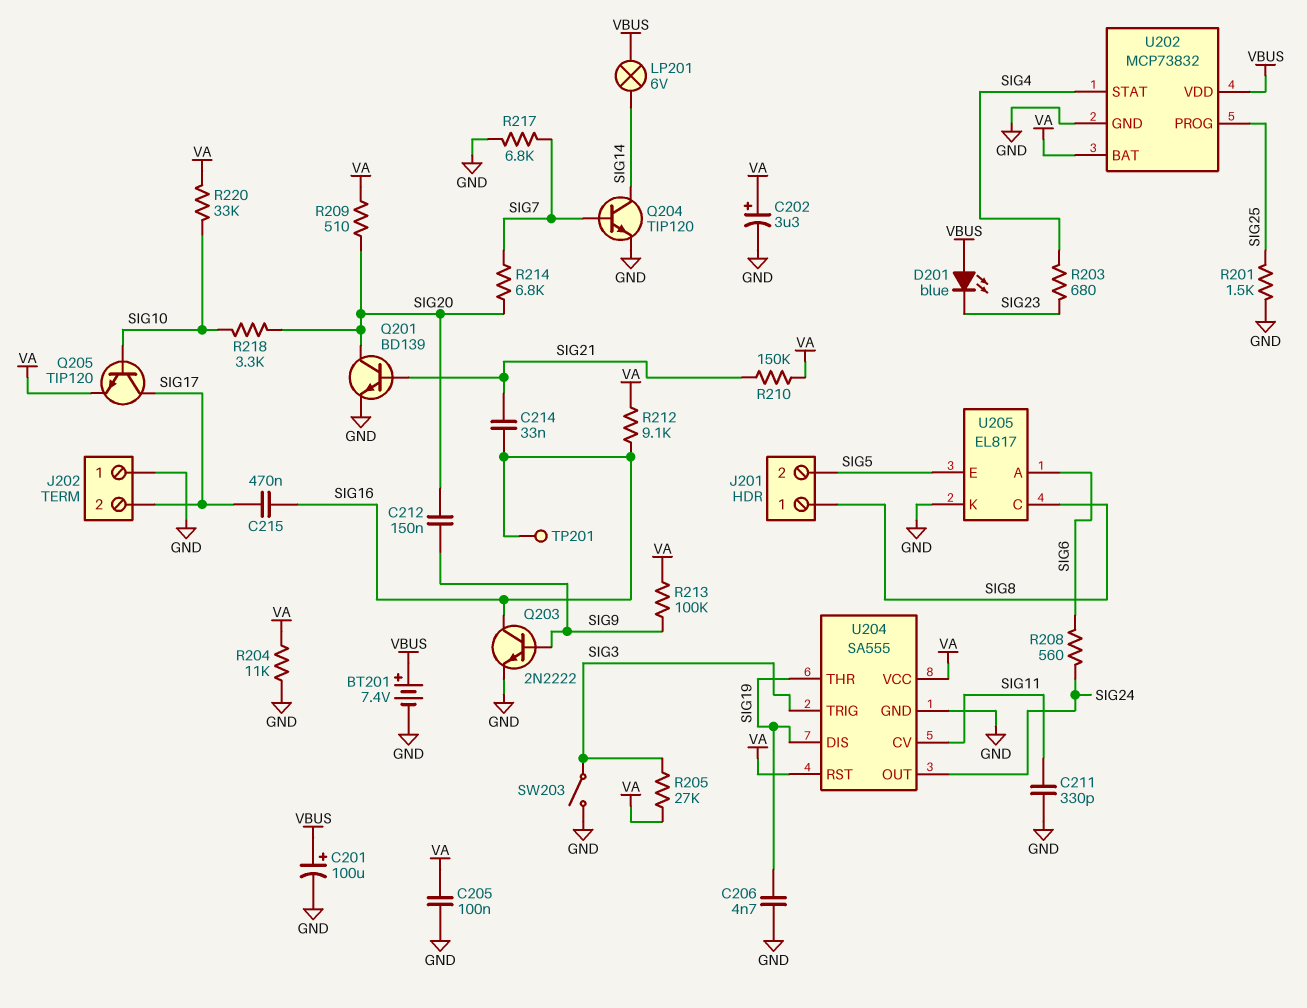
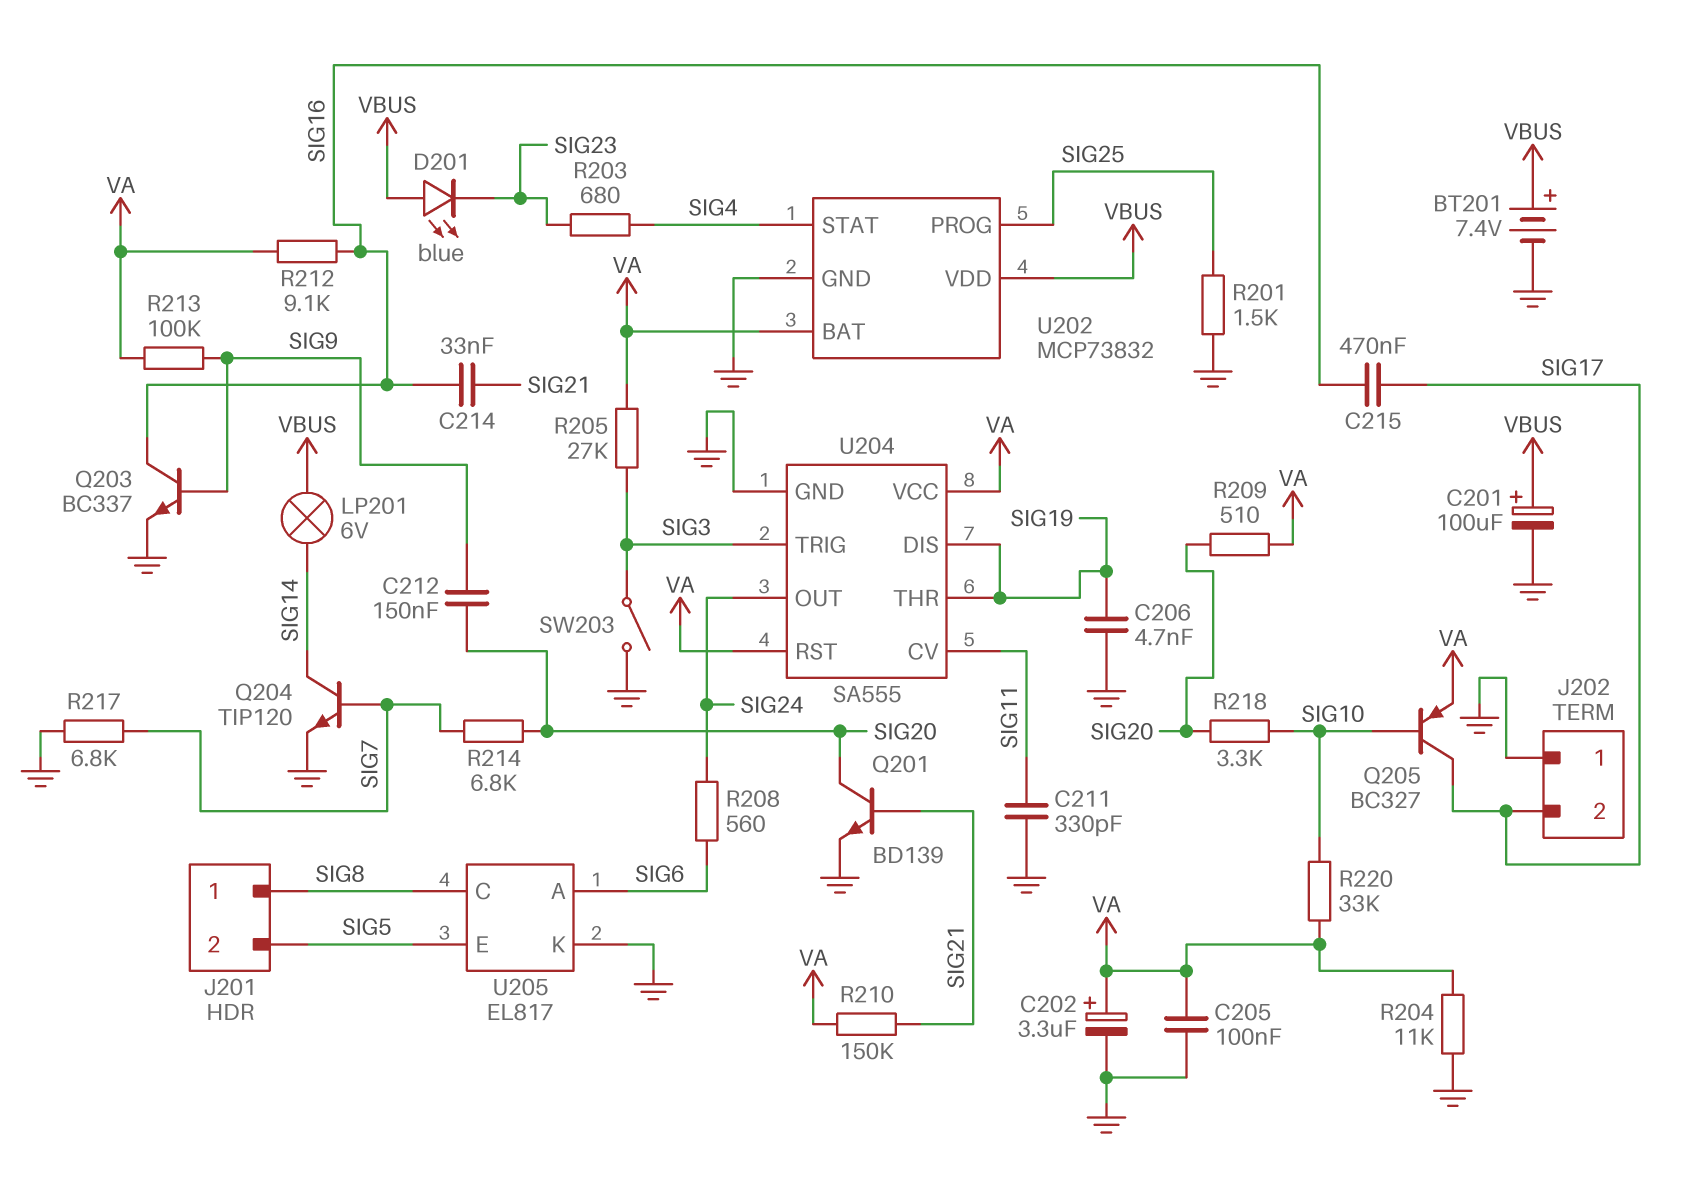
Q203: NPN 2N2222 (B SIG9, C SIG16, E GND) -> NPN BC337 (B SIG9, C SIG16, E GND)
Q205: NPN TIP120 (B SIG10, C SIG17, E VA) -> PNP BC327 (B SIG10, C SIG17, E VA)
TP201: test point (SIG16) -> none

